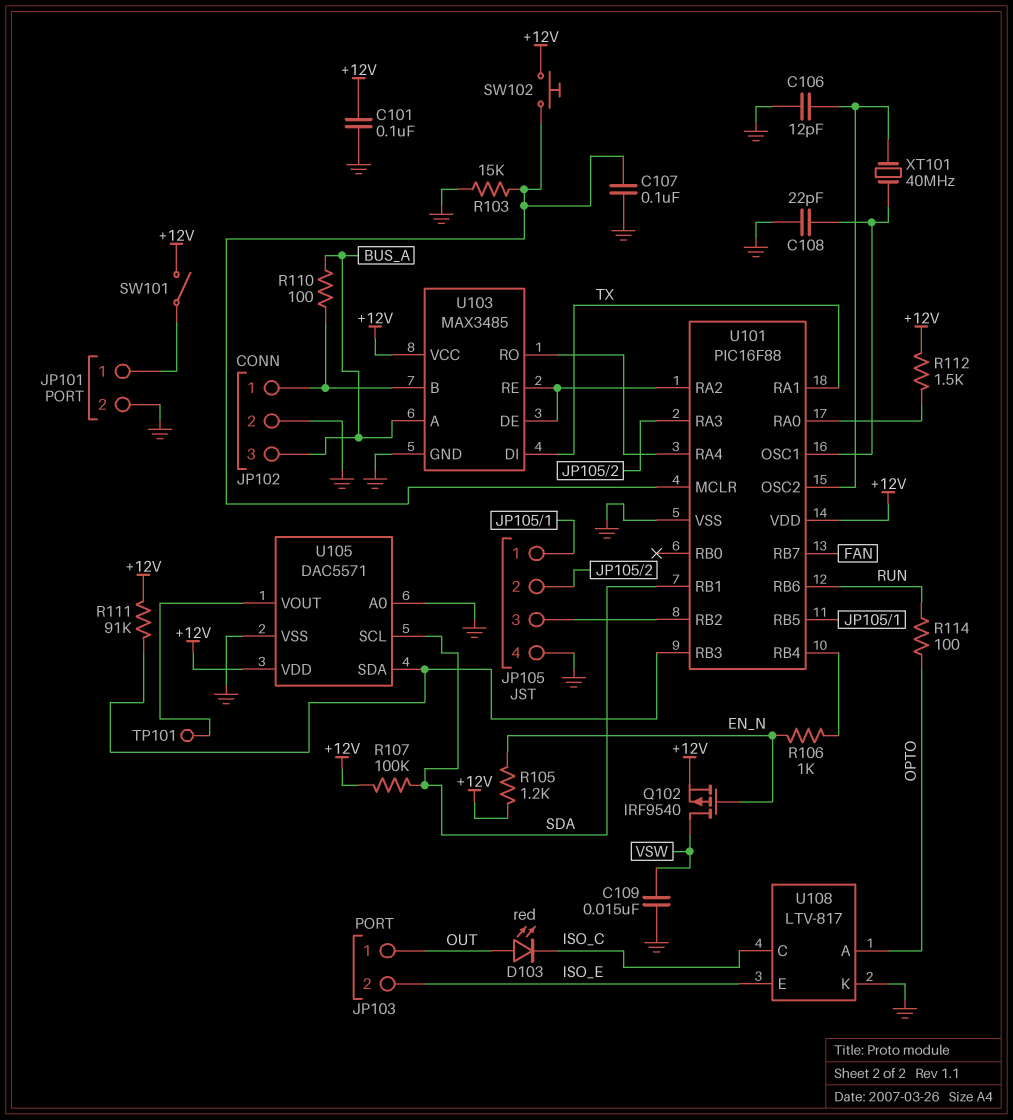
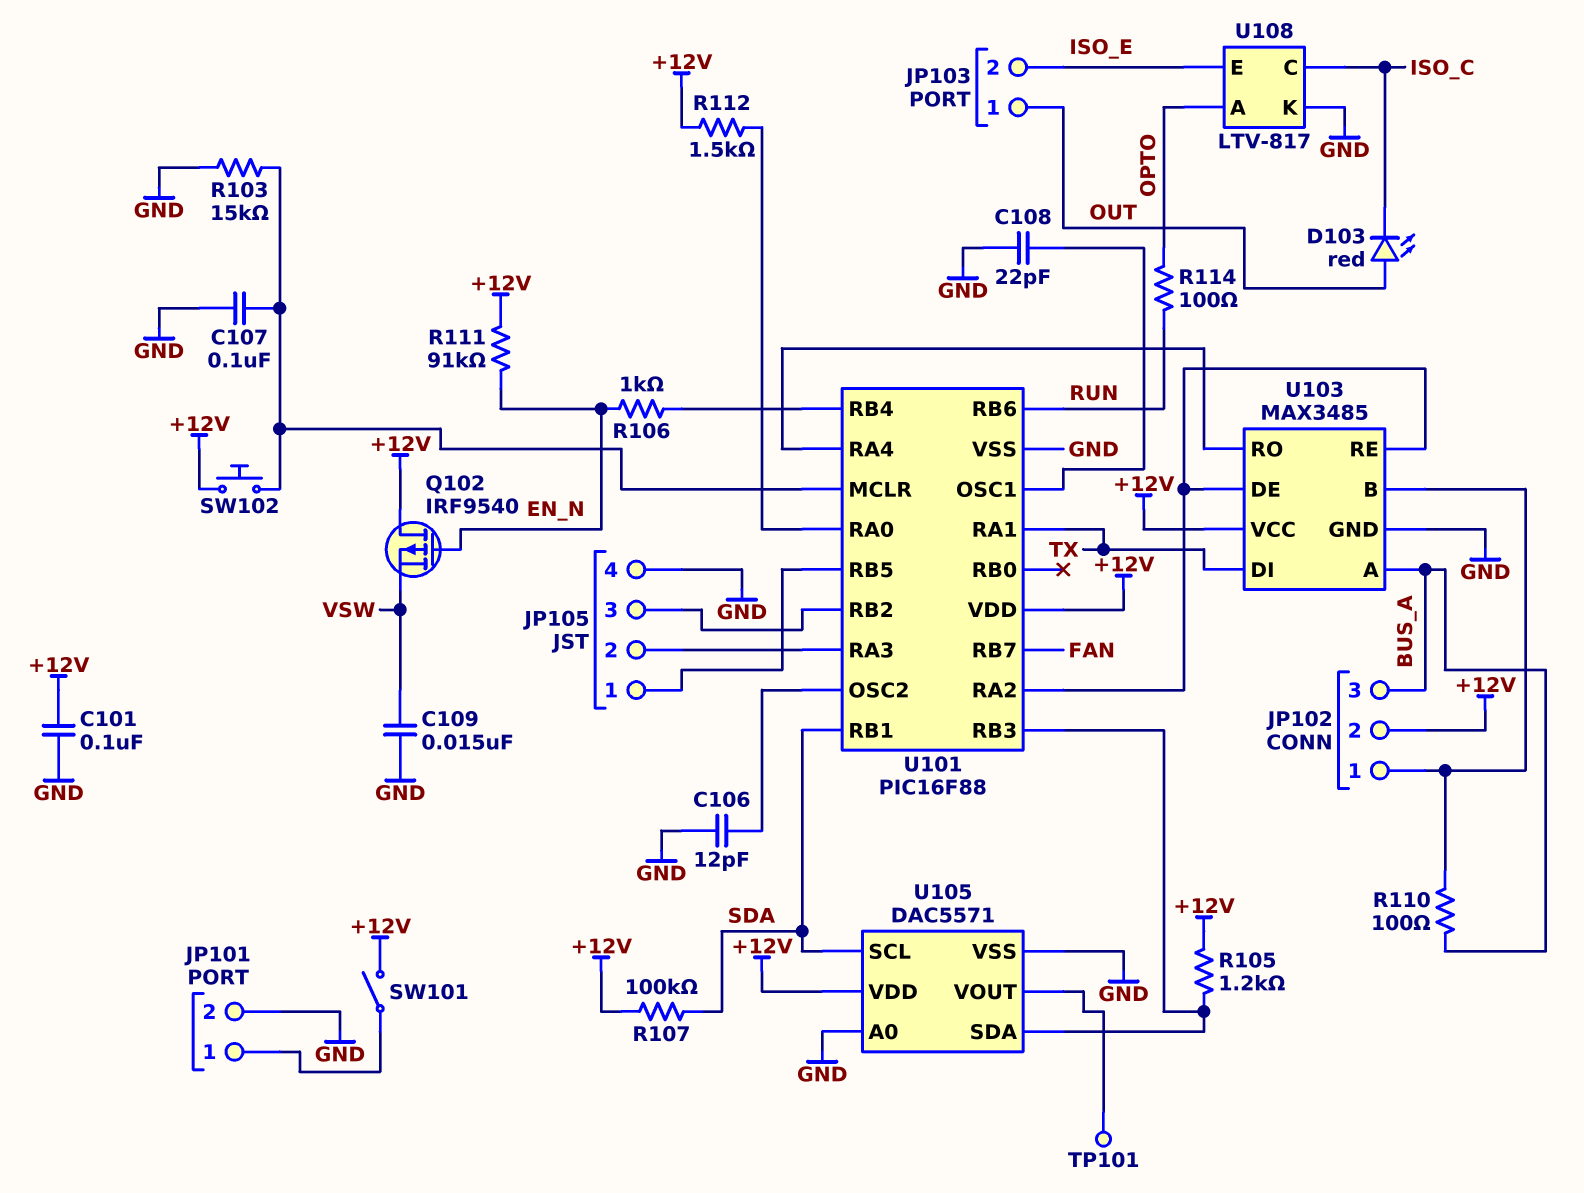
JP102 pin 2: GND -> +12V
Q102: PMOS IRF9540 (G EN_N, D VSW, S +12V) -> PMOS IRF9540 (G EN_N, D +12V, S VSW)
R105: 1.2k (+12V, EN_N) -> 1.2k (+12V, U101/RB3)
R111: 91k (+12V, U101/RB3) -> 91k (+12V, EN_N)
XT101: 40MHz (U101/OSC1, U101/OSC2) -> none

